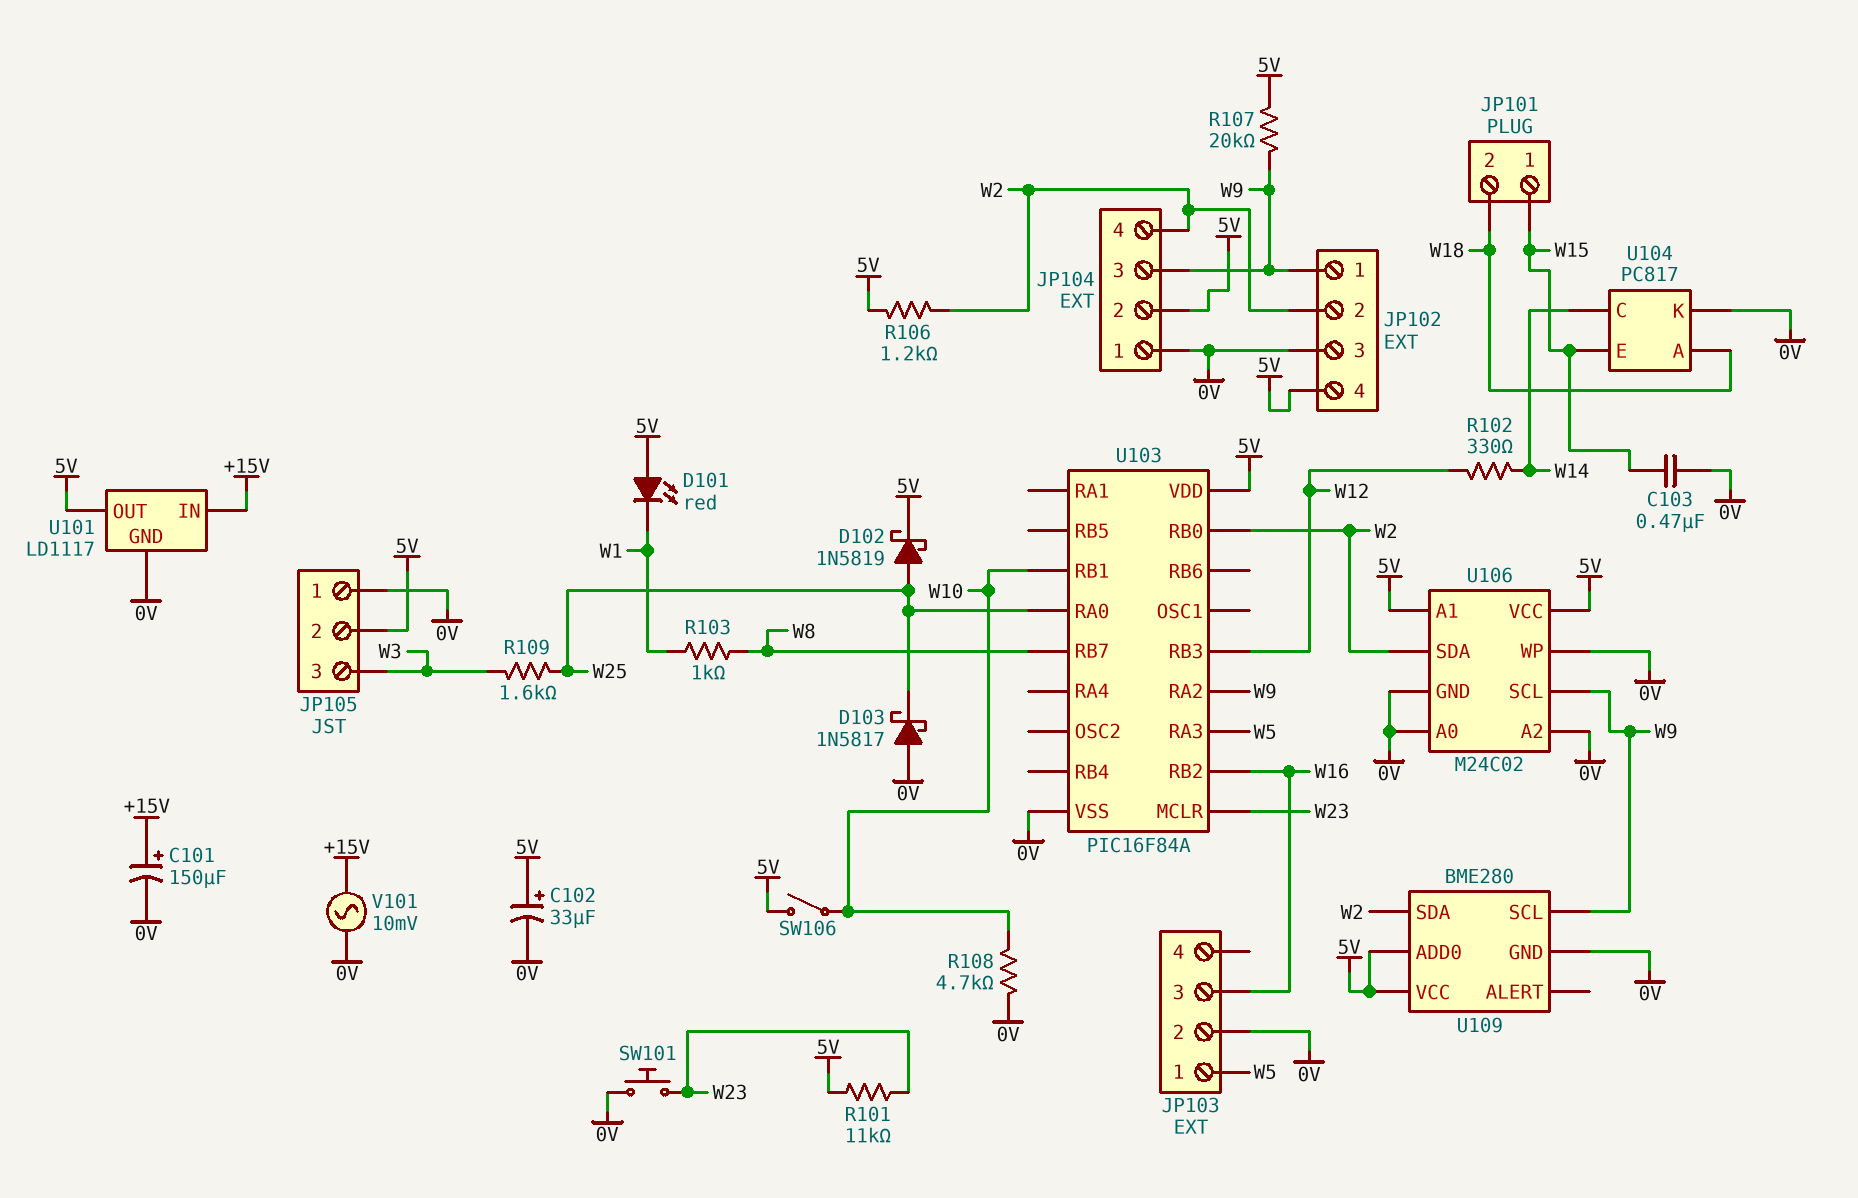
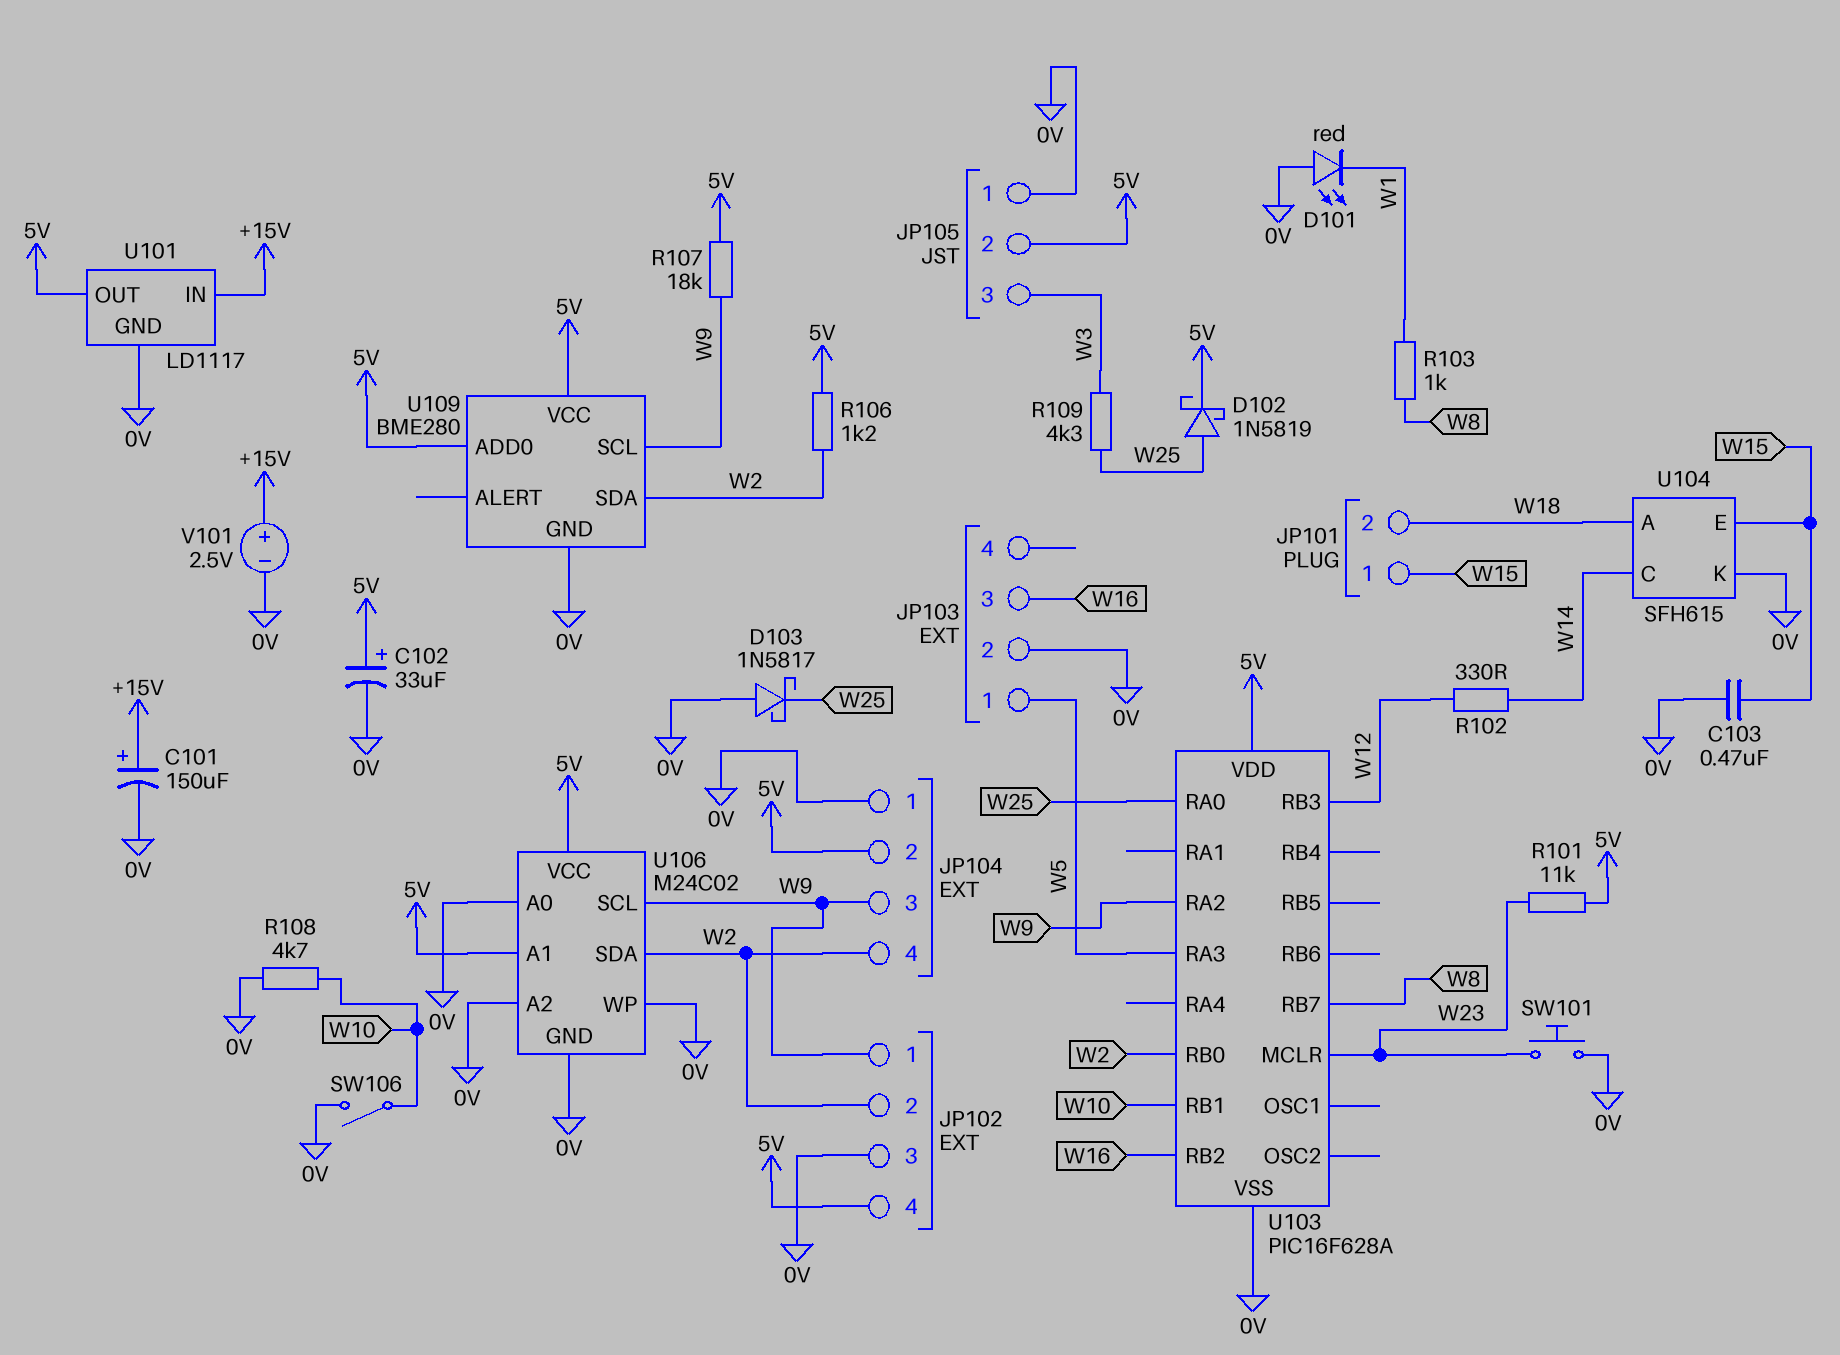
D101: LED red (A 5V, K W1) -> LED red (A 0V, K W1)
R107: 20k (5V, W9) -> 18k (5V, W9)
R109: 1.6k (W3, W25) -> 4.3k (W3, W25)
SW106: switch (5V, W10) -> switch (0V, W10)
U103: PIC16F84A -> PIC16F628A
U104: PC817 -> SFH615
V101: AC 10mV (+15V, 0V) -> 2.5V (plus +15V, minus 0V)

